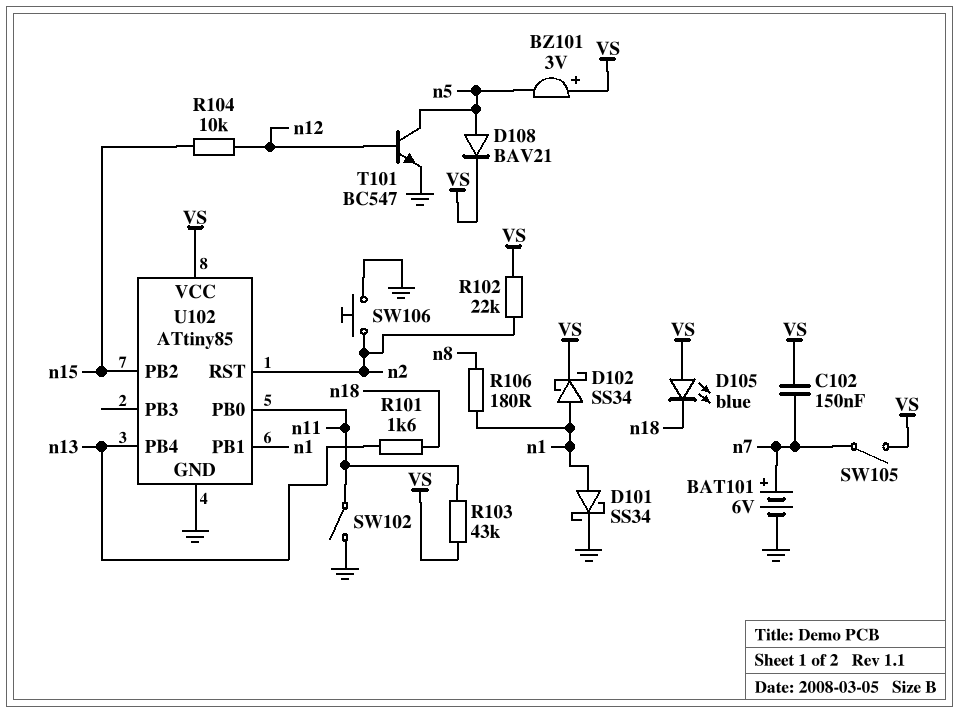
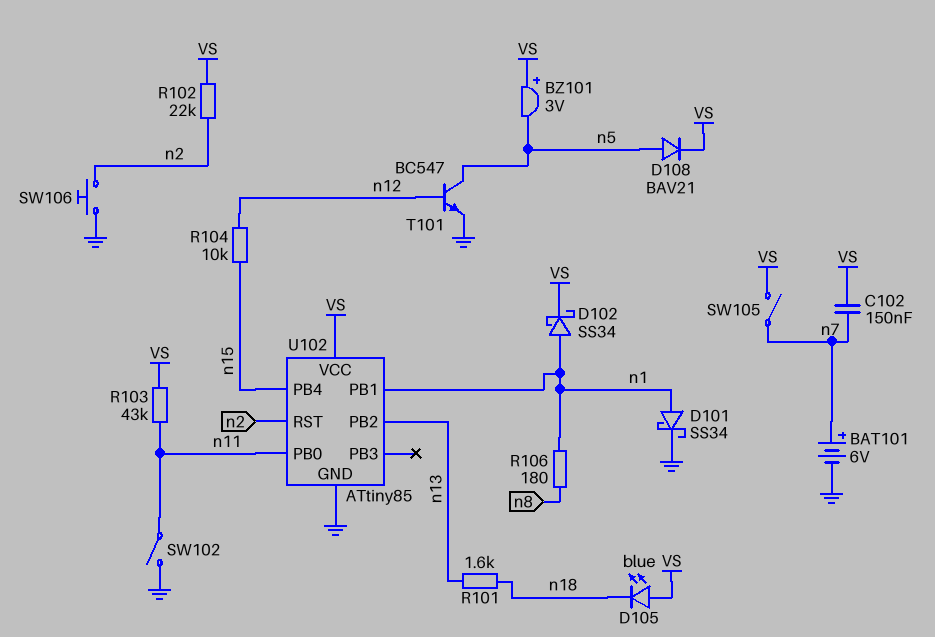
U102 pin PB2: n15 -> n13
U102 pin PB4: n13 -> n15

